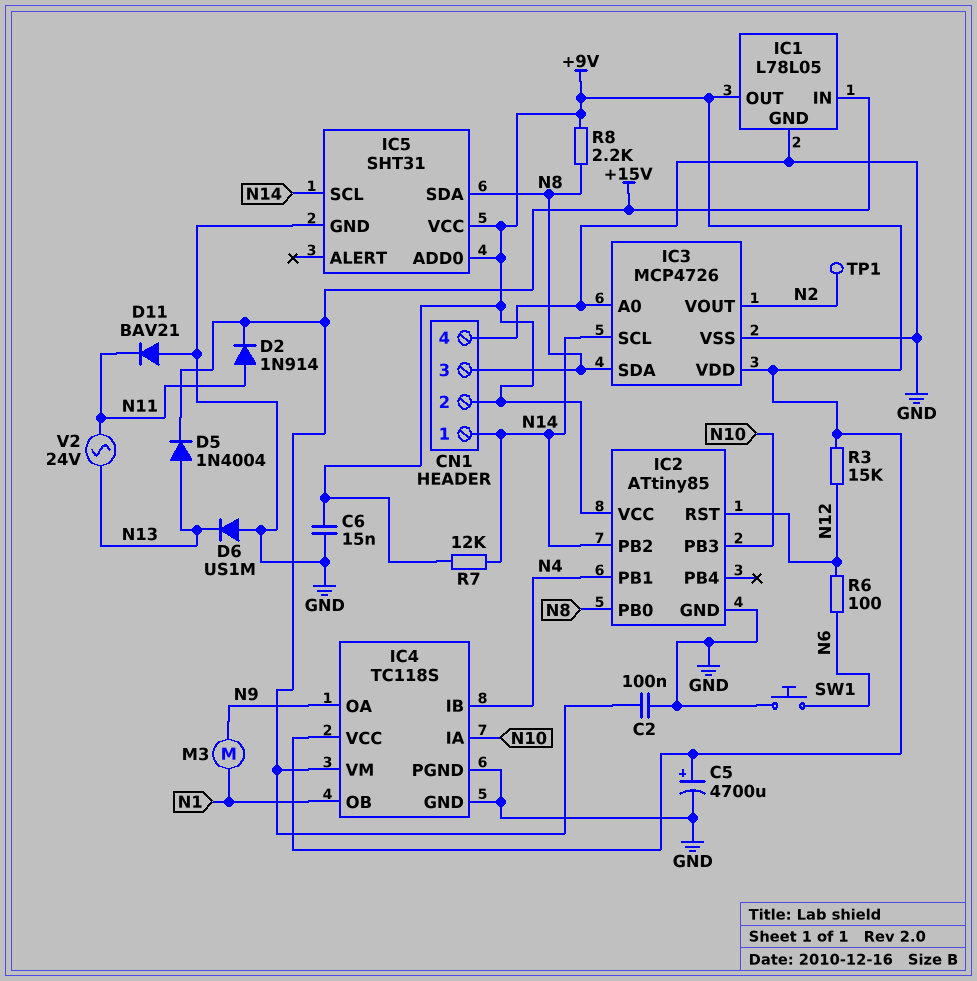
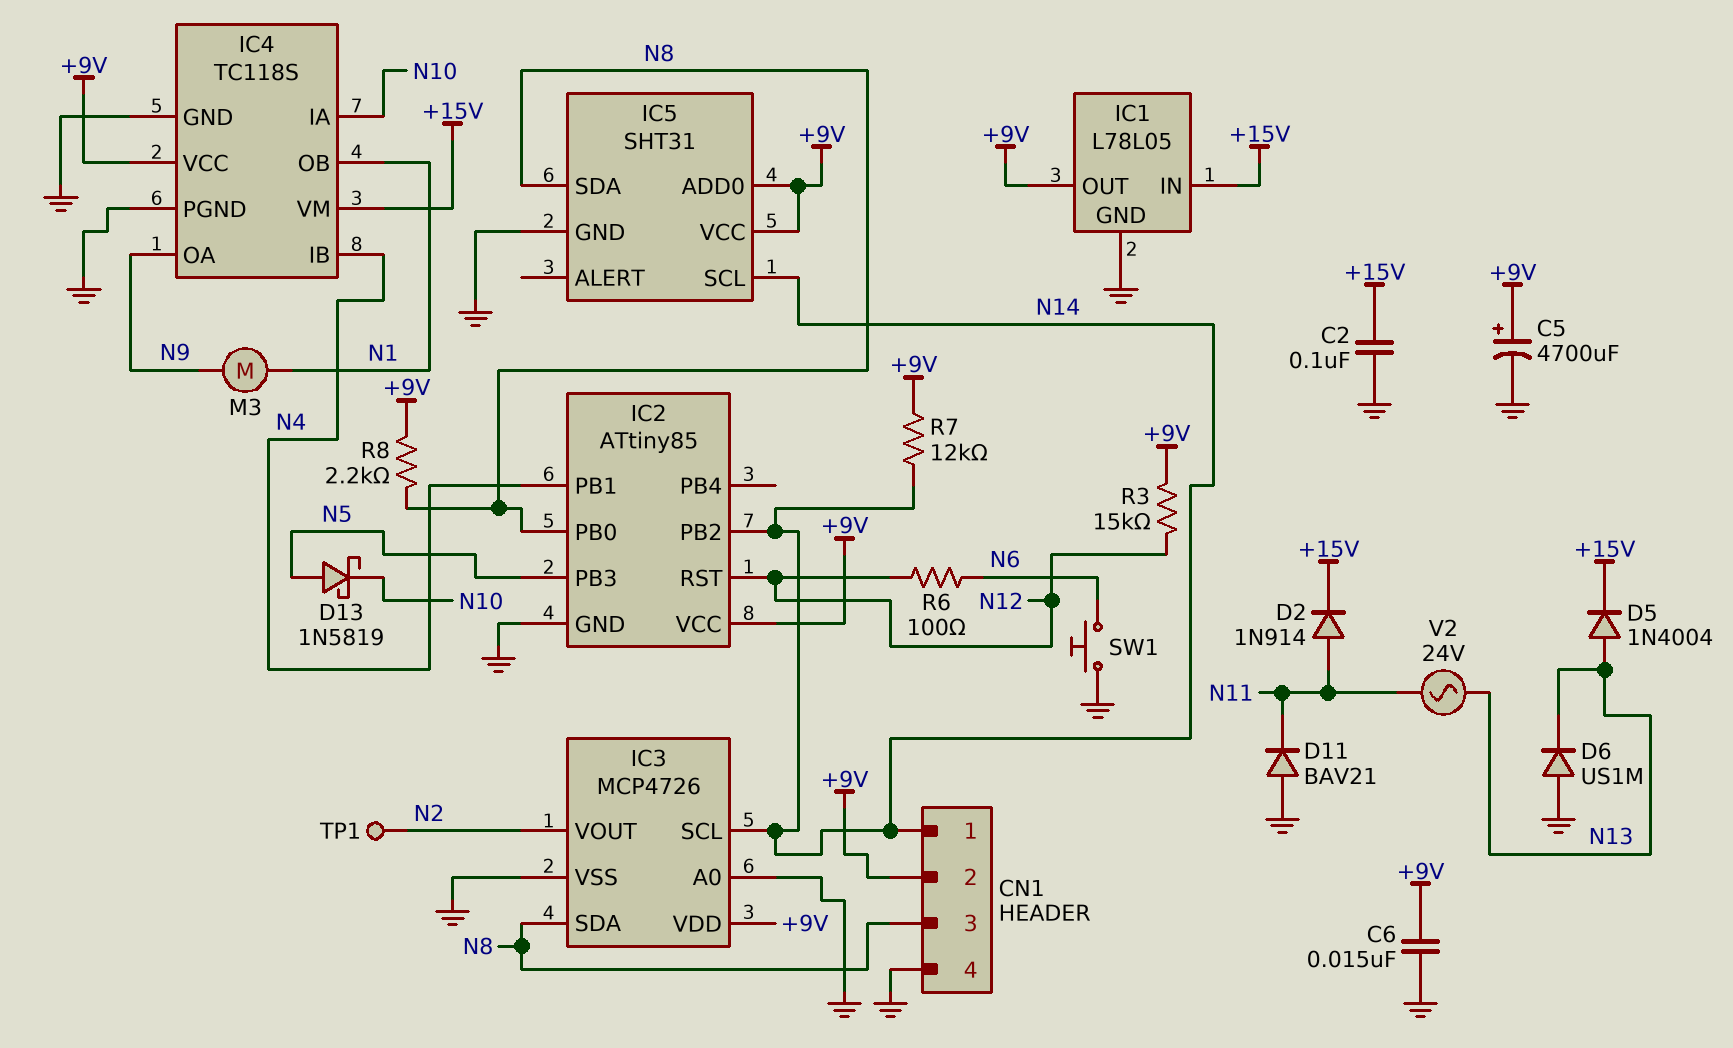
D13: none -> schottky 1N5819 (A N5, K N10)
IC2 pin PB3: N10 -> N5

